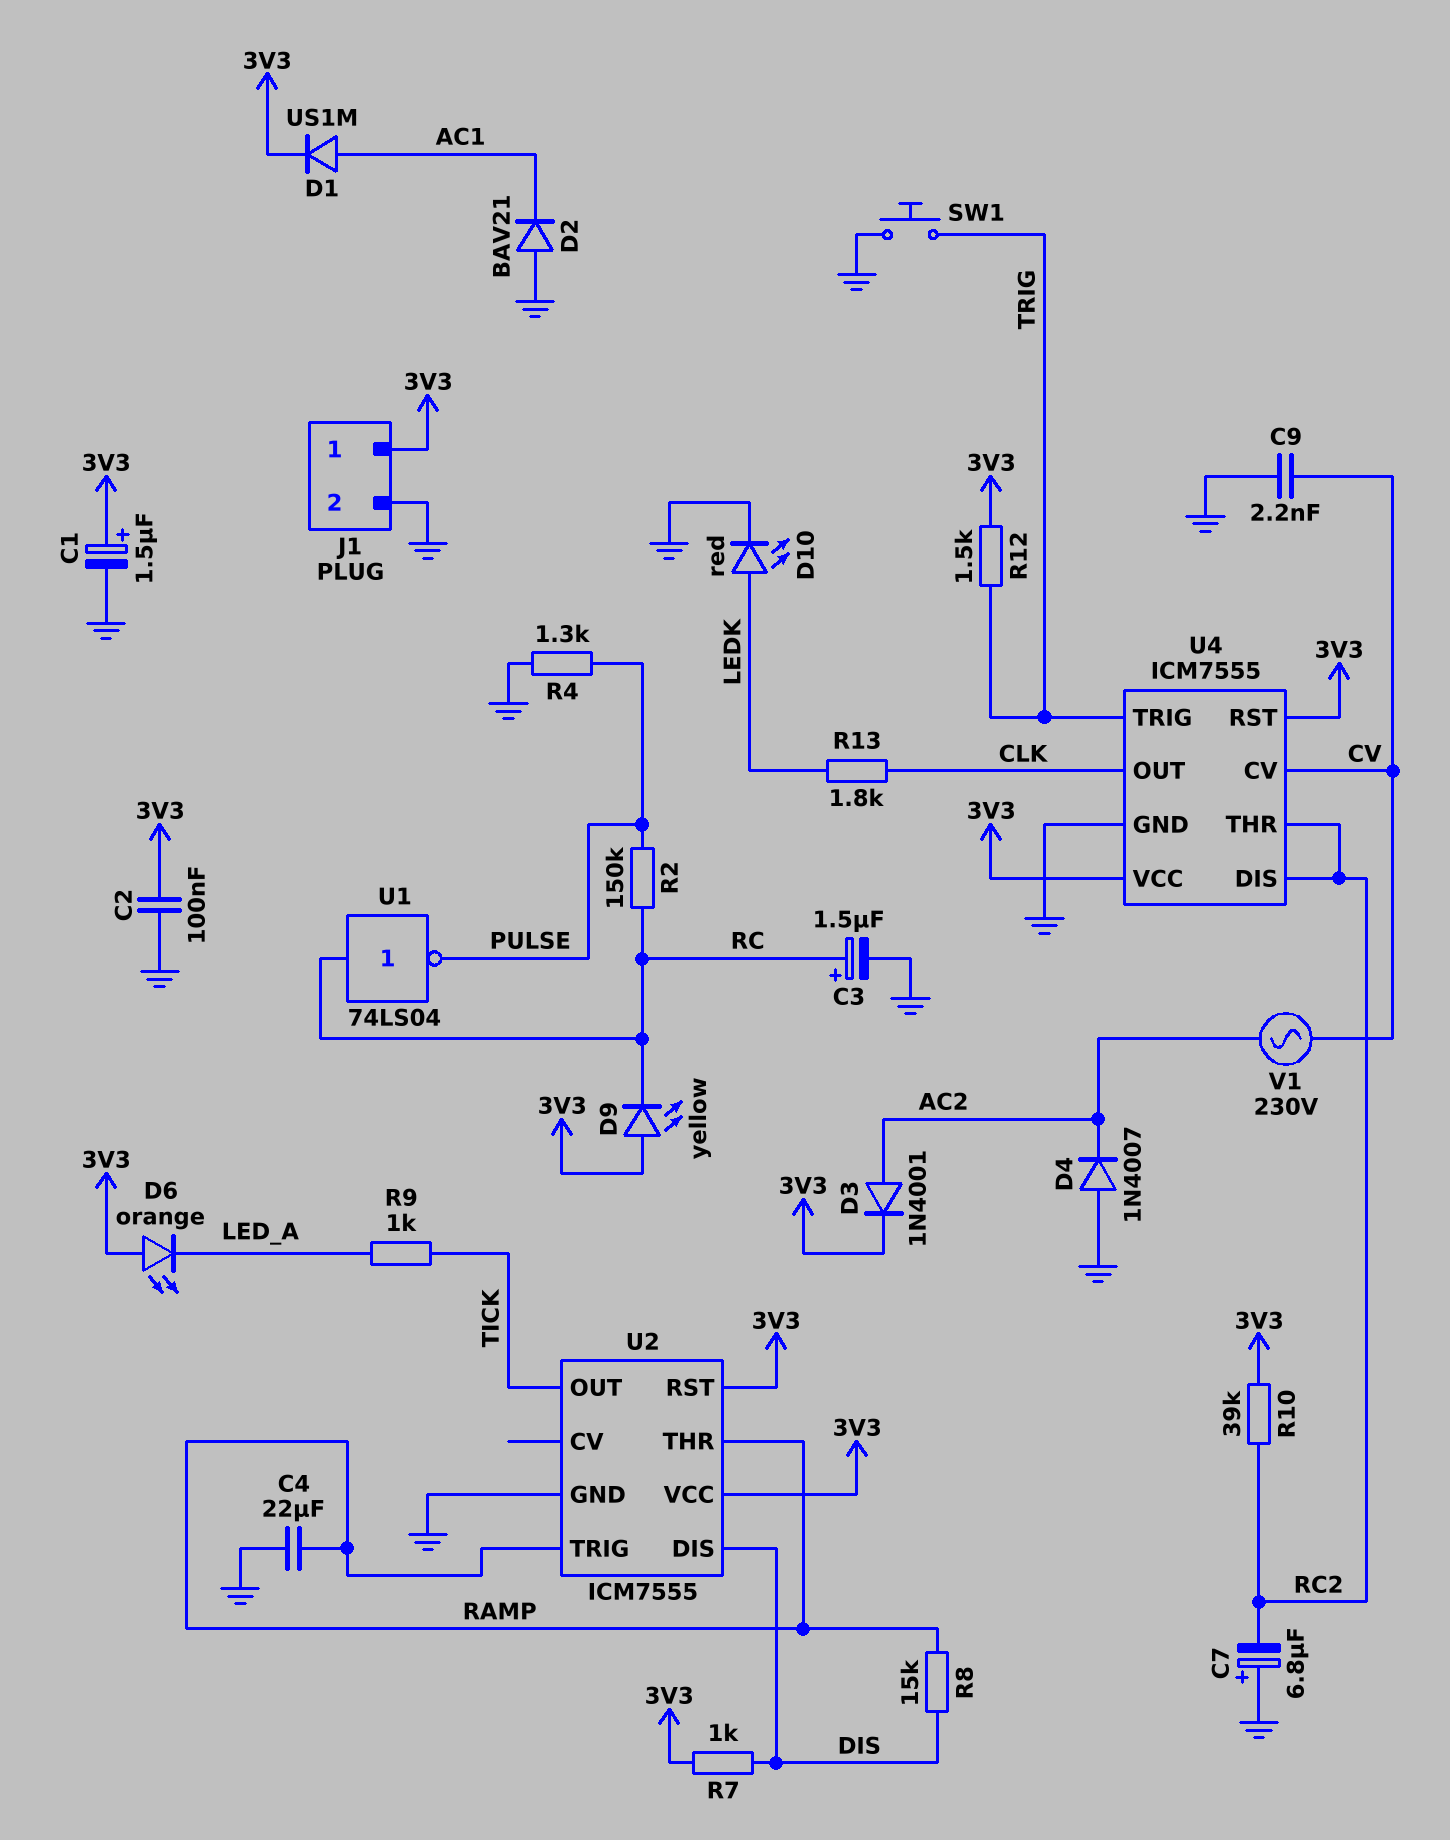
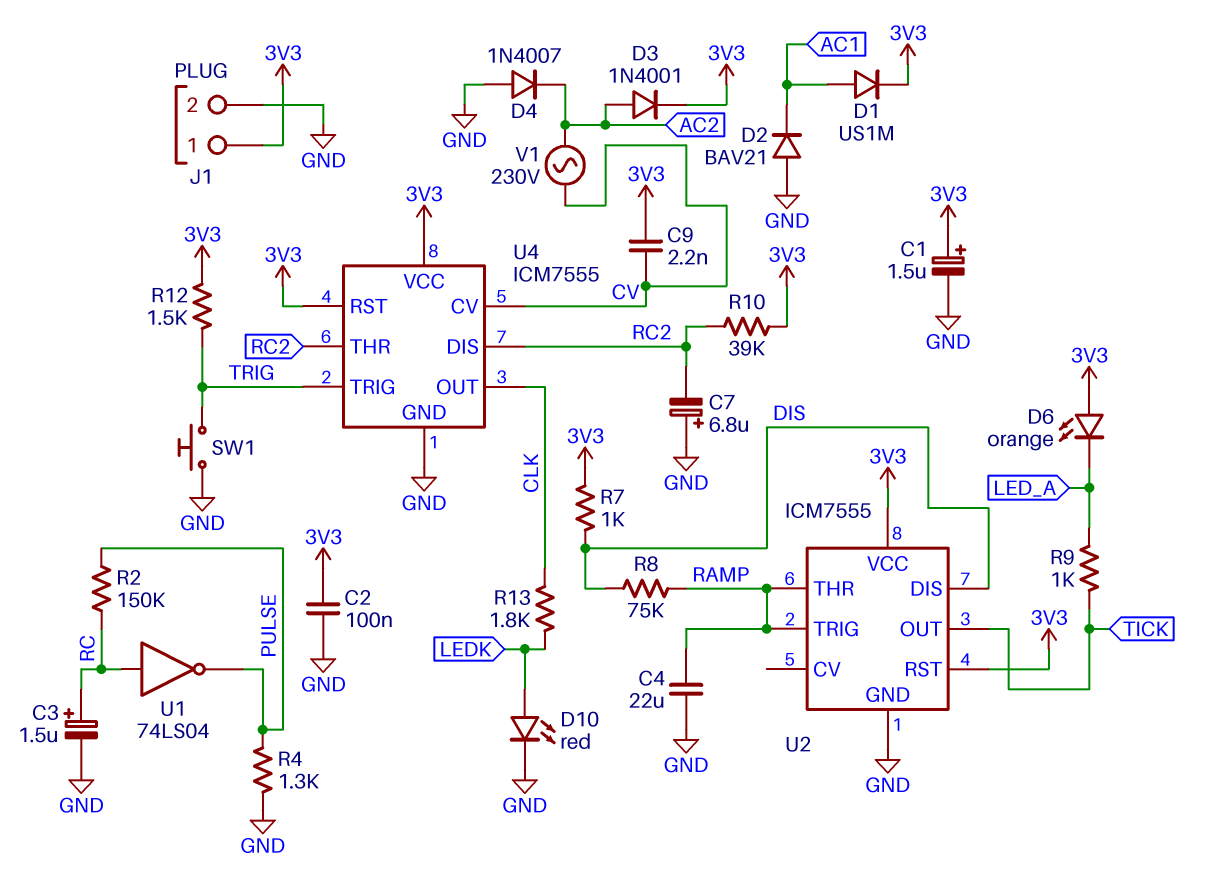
C9: 2.2nF (CV, GND) -> 2.2nF (3V3, CV)
D9: LED yellow (A 3V3, K RC) -> none
R8: 15k (DIS, RAMP) -> 75k (DIS, RAMP)

